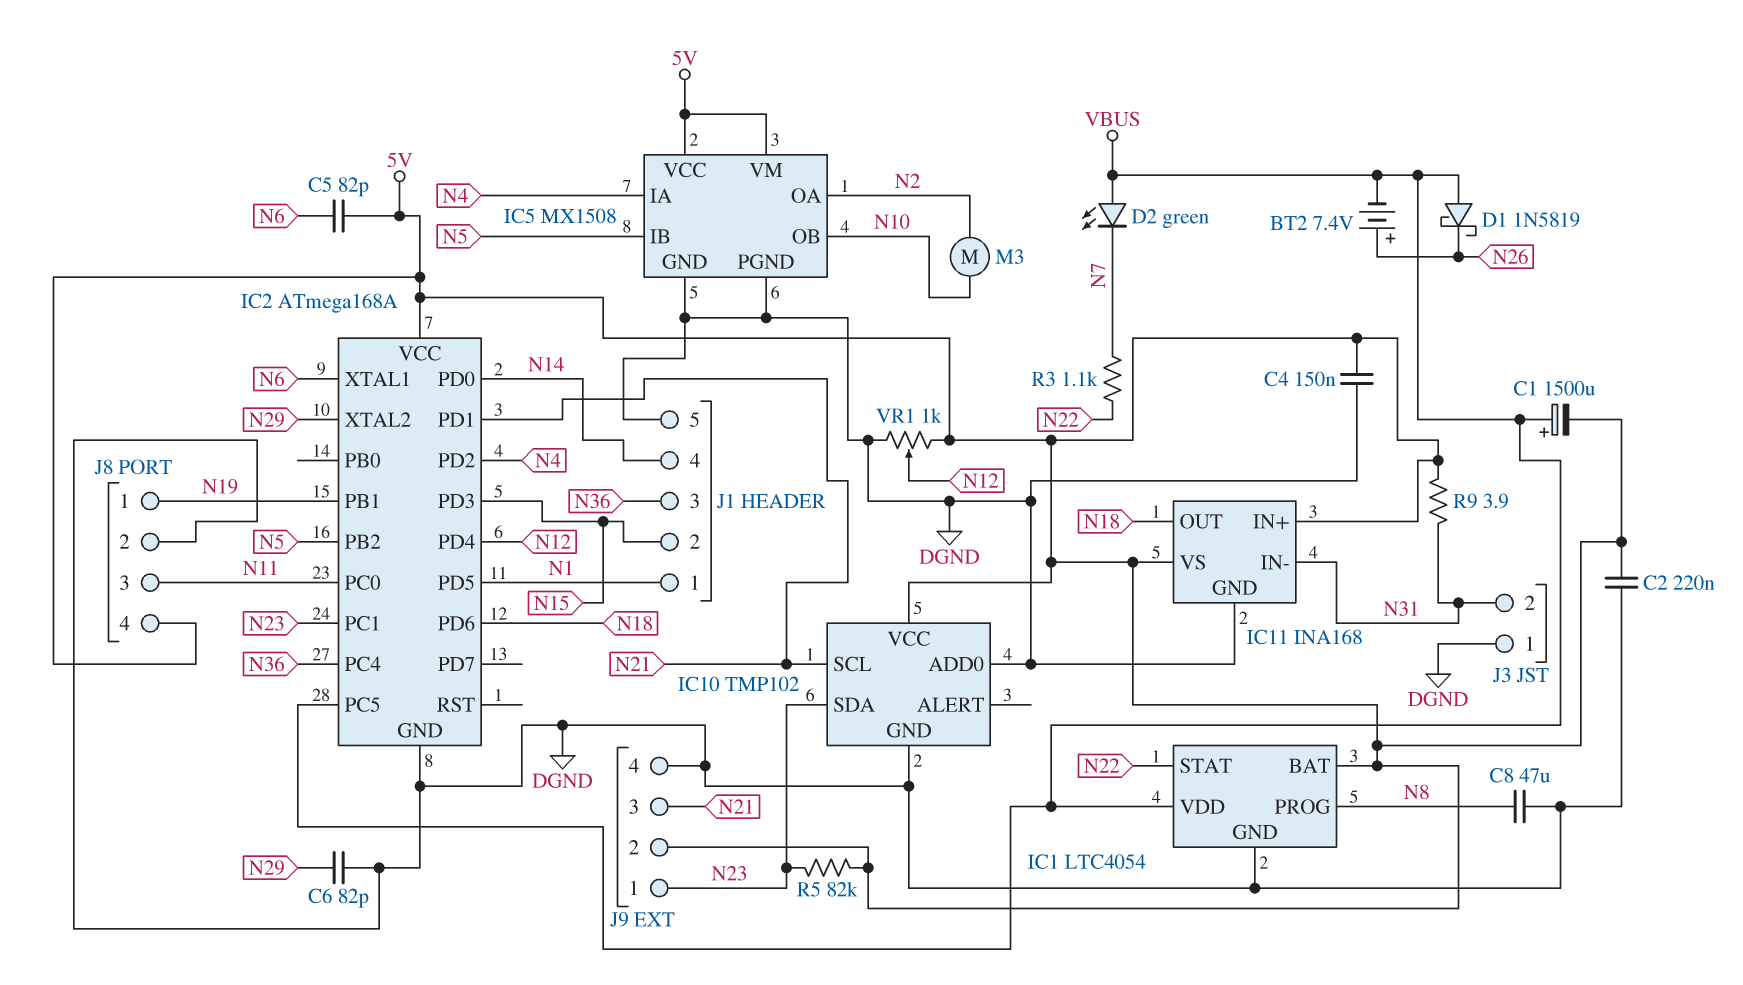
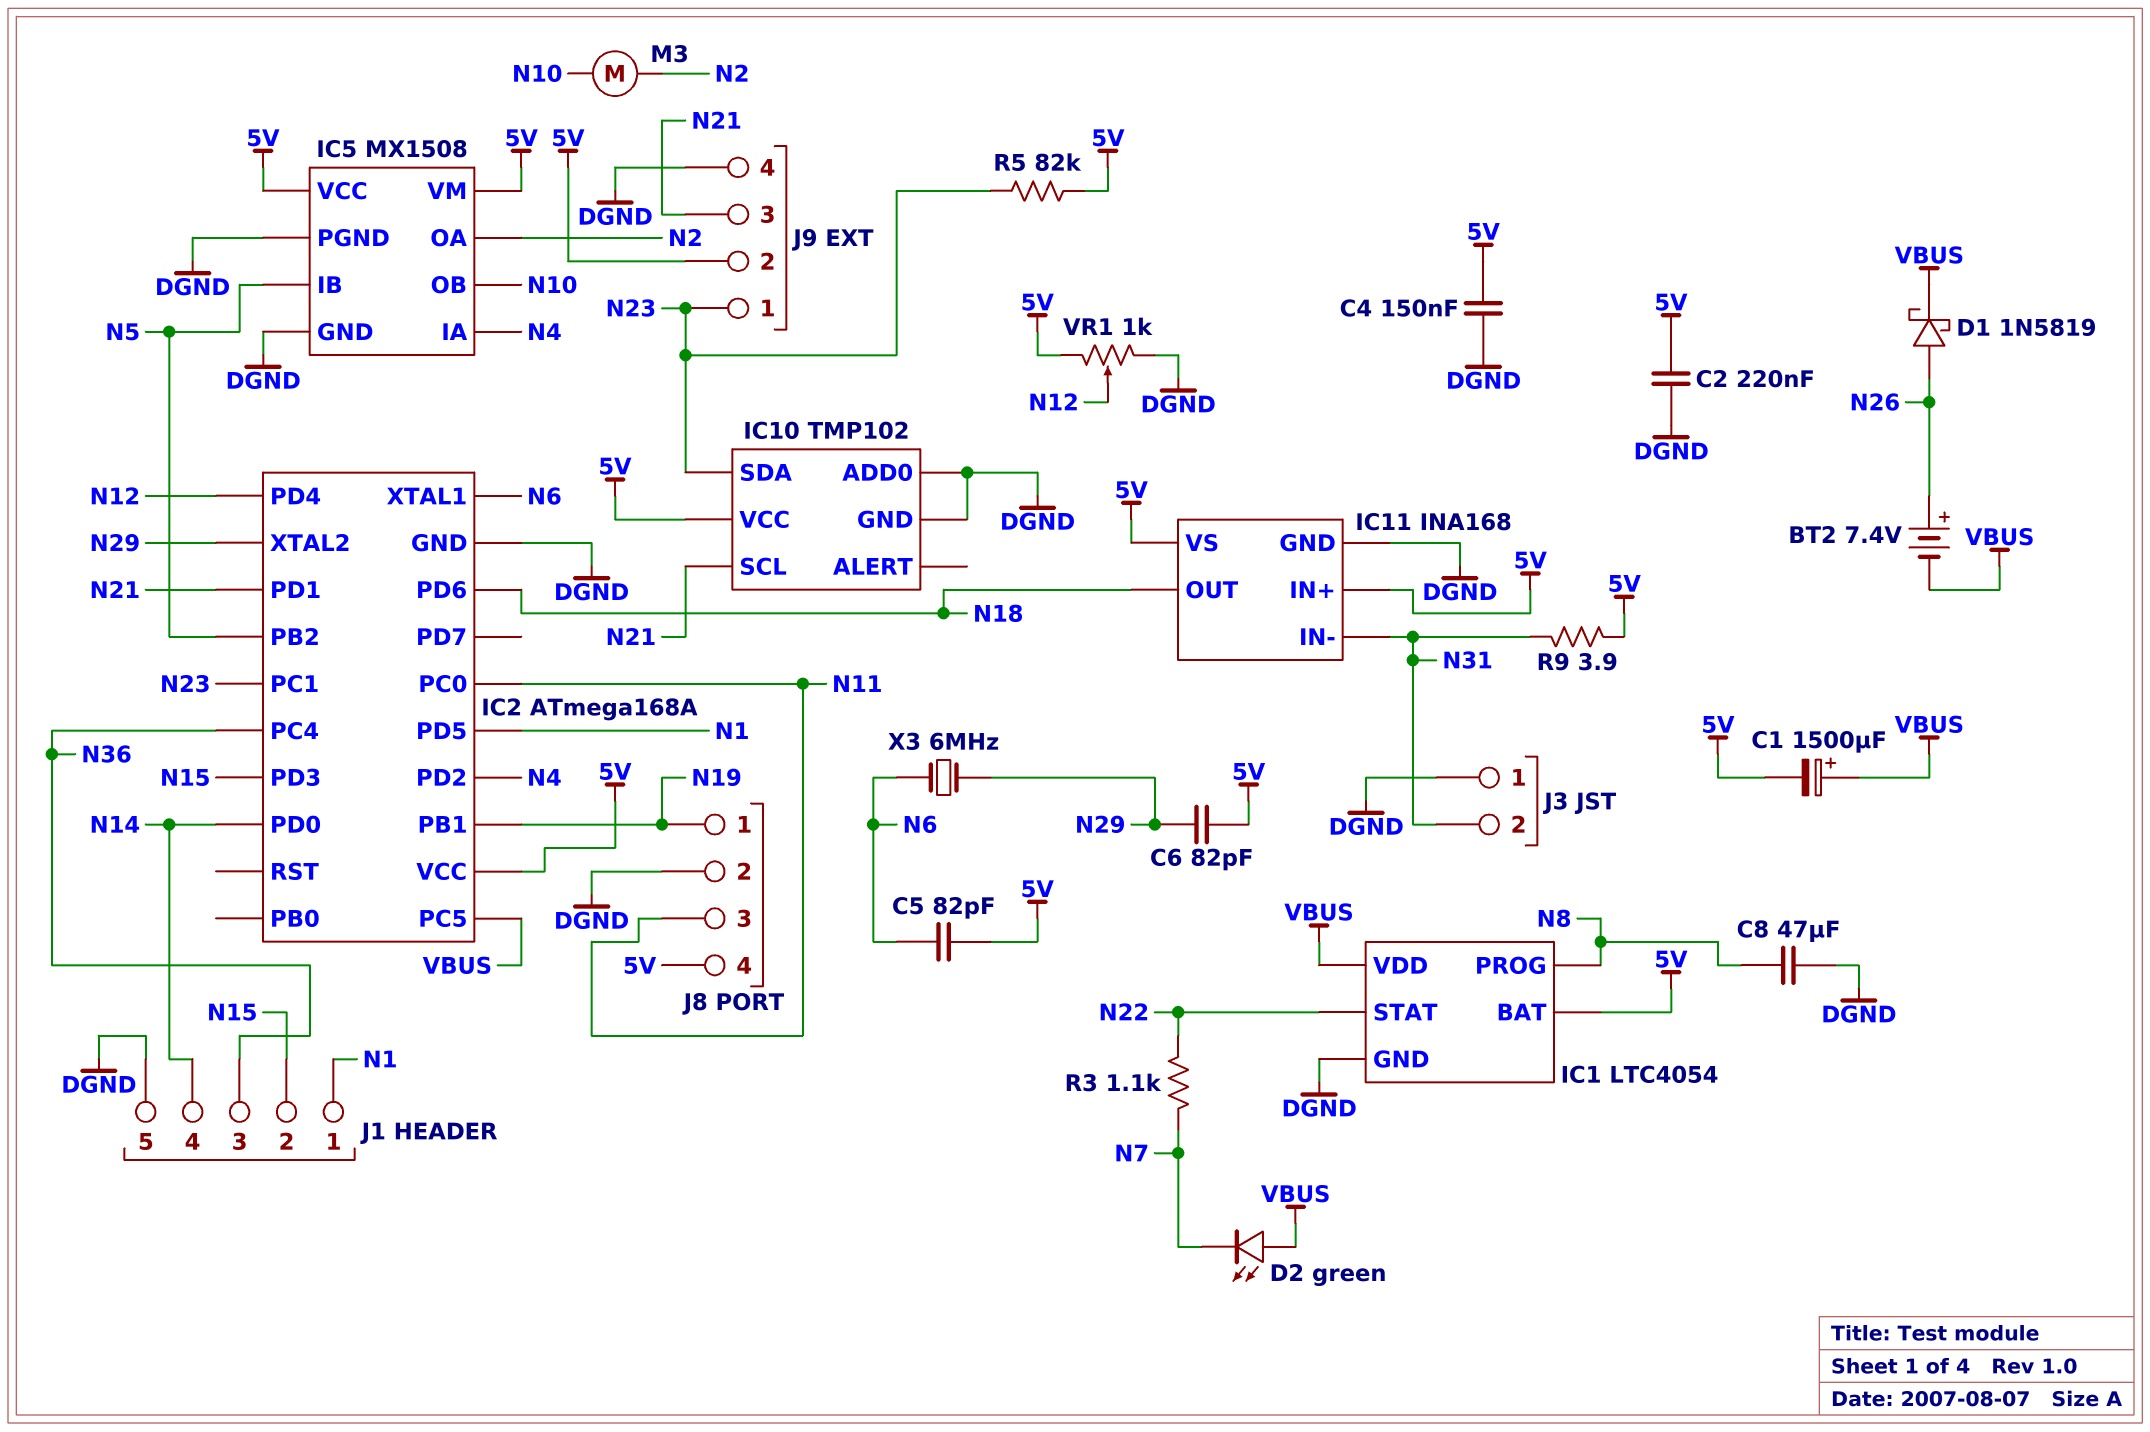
C6: 82pF (DGND, N29) -> 82pF (5V, N29)
D1: schottky 1N5819 (A VBUS, K N26) -> schottky 1N5819 (A N26, K VBUS)
X3: none -> 6MHz (N6, N29)

